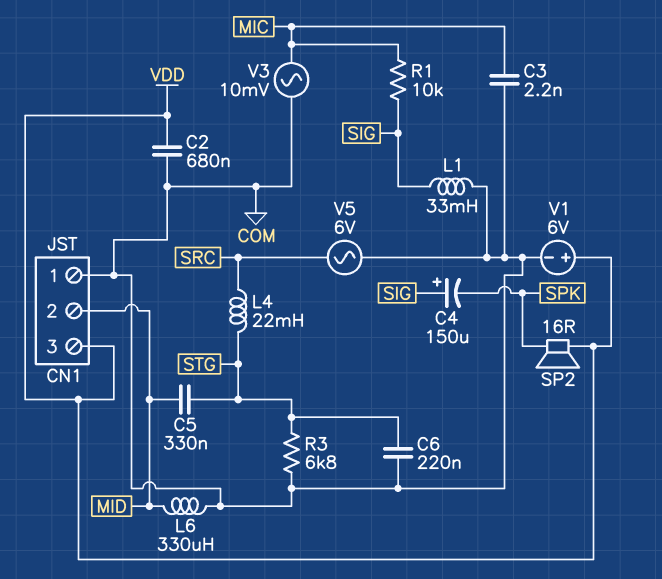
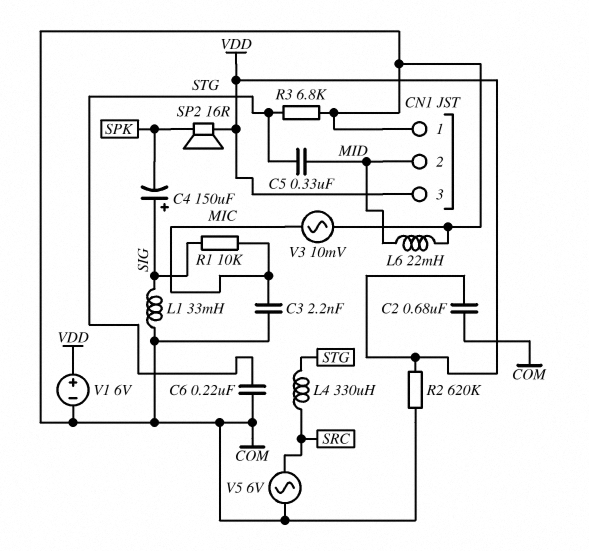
L4: 22mH (SRC, STG) -> 330uH (SRC, STG)
L6: 330uH (COM, MID) -> 22mH (COM, MID)
R2: none -> 620k (COM, VDD)

